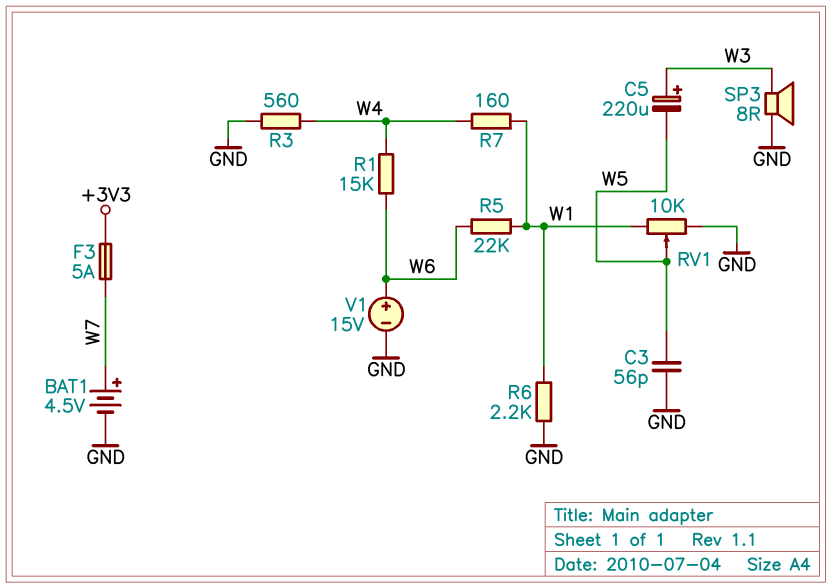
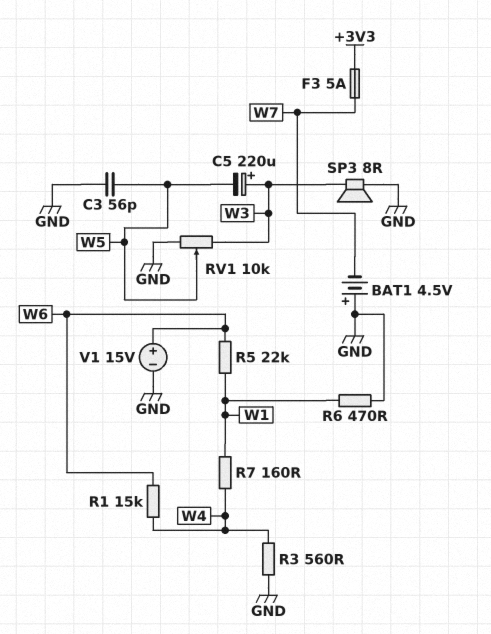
BAT1: 4.5V (plus W7, minus GND) -> 4.5V (plus GND, minus W7)
R6: 2.2k (GND, W1) -> 470 (GND, W1)
RV1: 10k (GND, W1, wiper W5) -> 10k (GND, W3, wiper W5)

